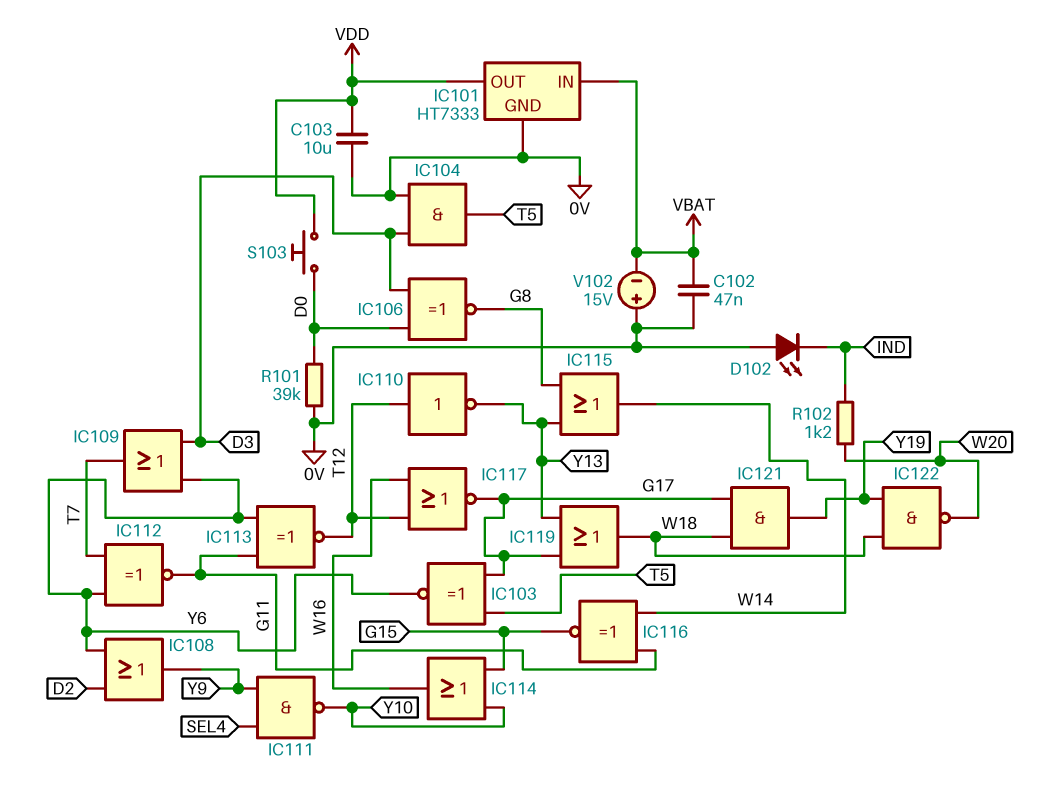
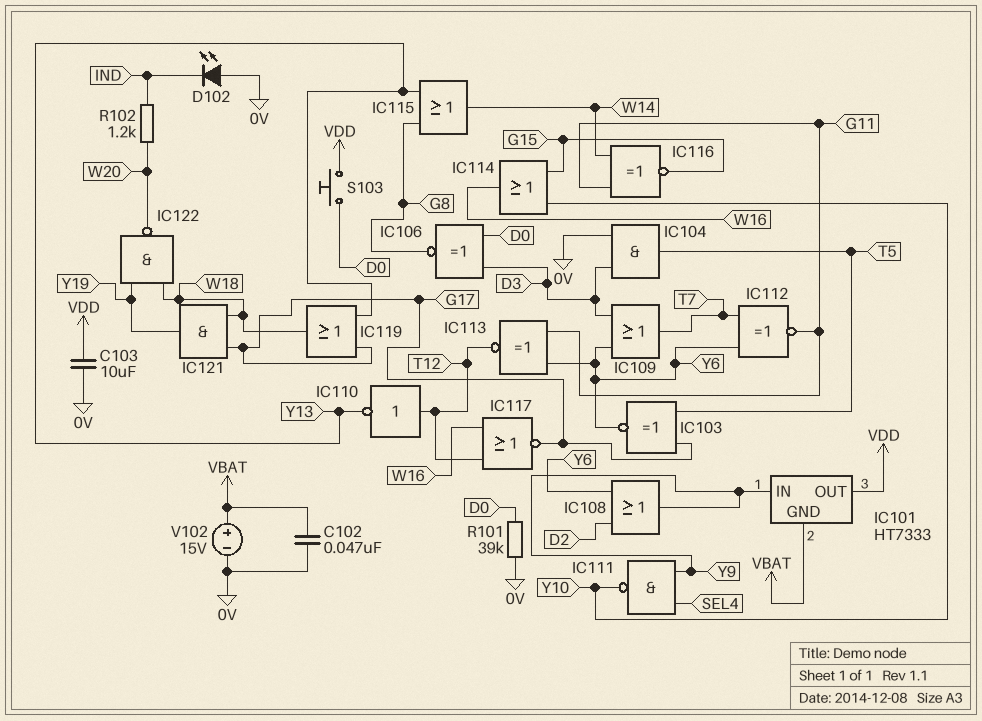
IC101 pin GND: 0V -> VBAT
IC101 pin IN: VBAT -> Y9
V102: 15V (plus 0V, minus VBAT) -> 15V (plus VBAT, minus 0V)

